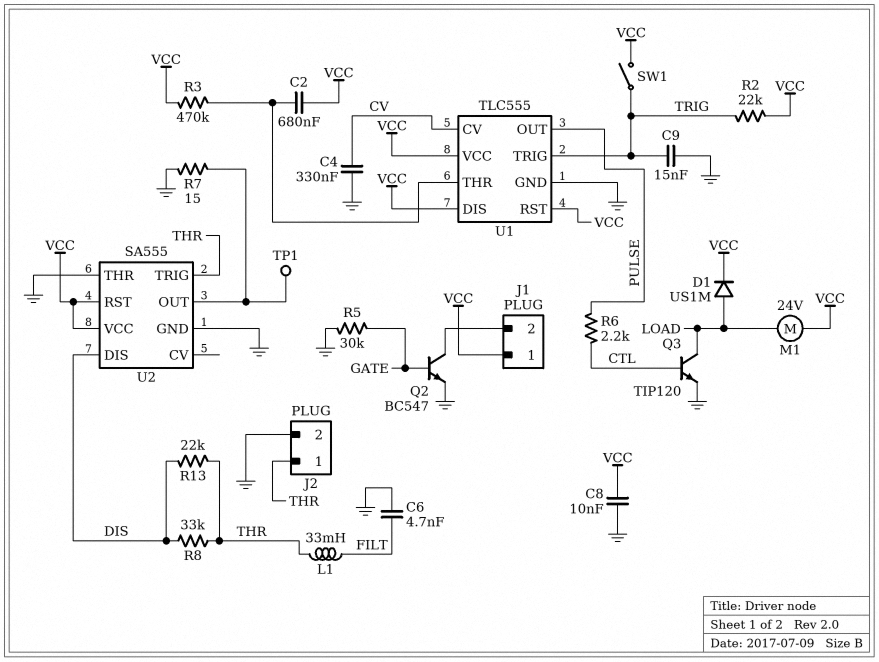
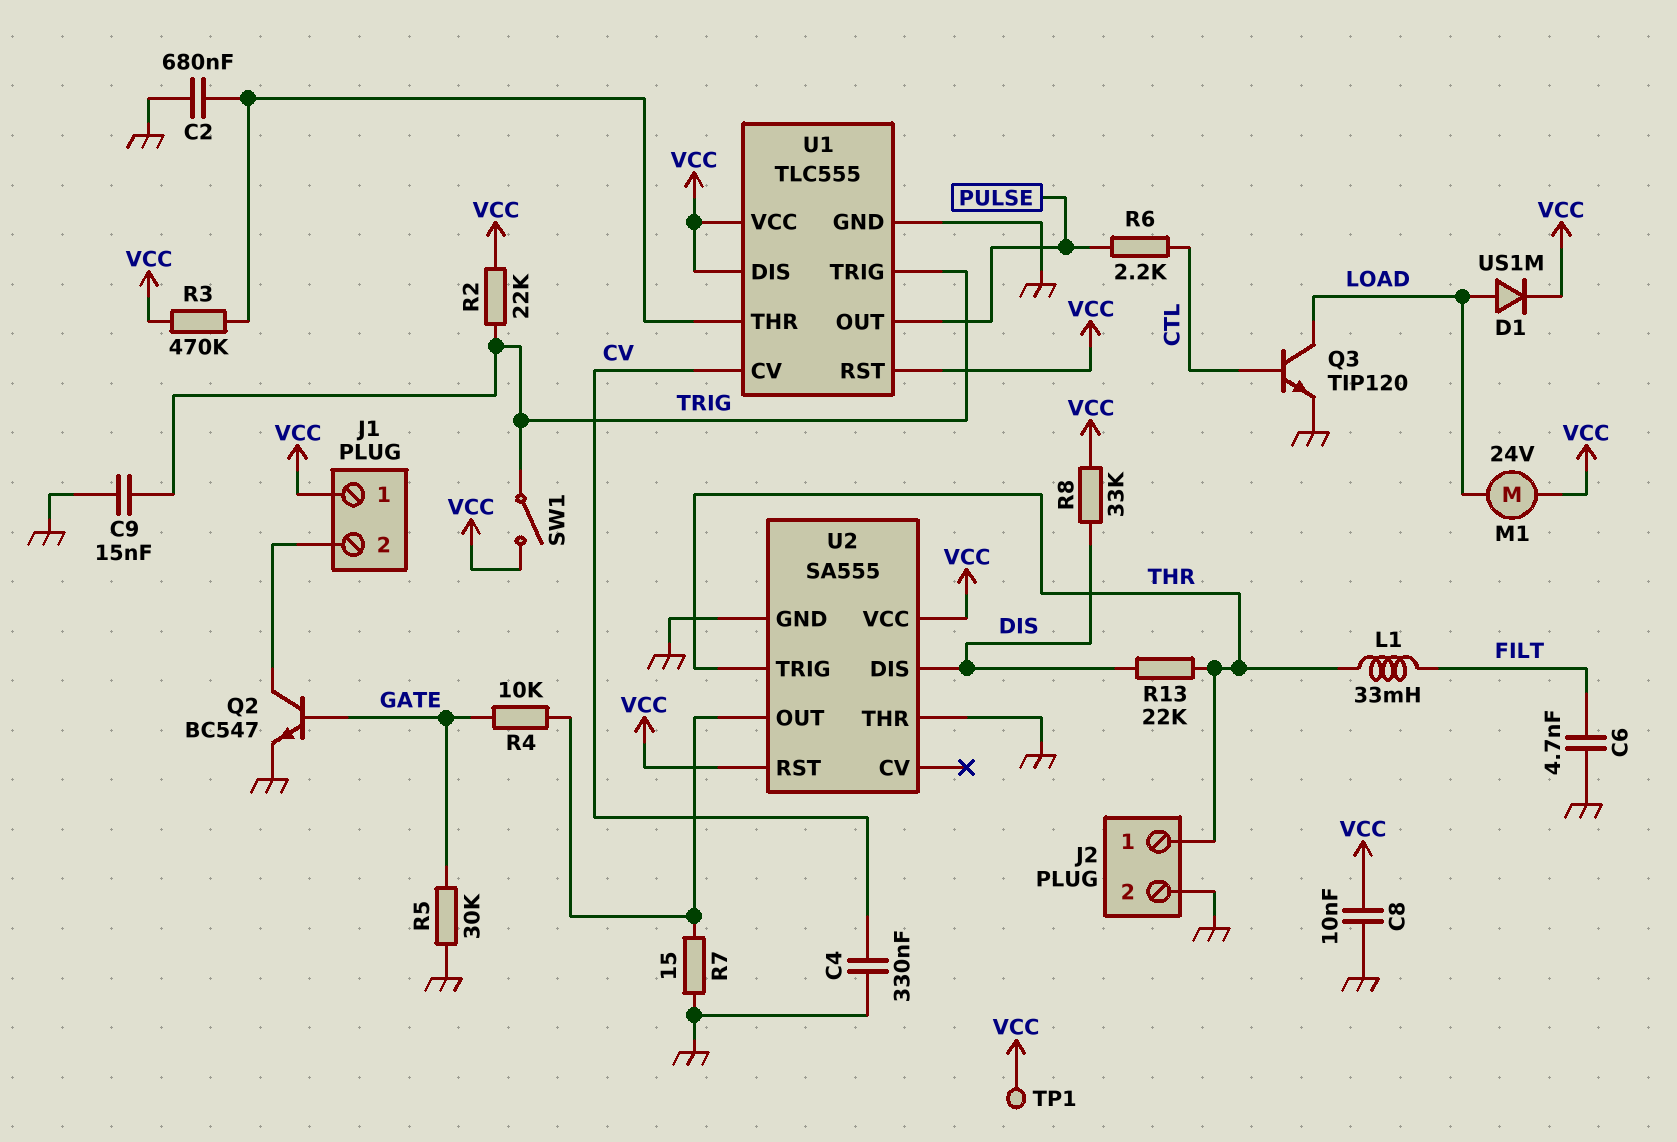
C2: 680nF (U1/THR, VCC) -> 680nF (GND, U1/THR)
R4: none -> 10k (GATE, U2/OUT)
R8: 33k (DIS, THR) -> 33k (DIS, VCC)
TP1: test point (U2/OUT) -> test point (VCC)

